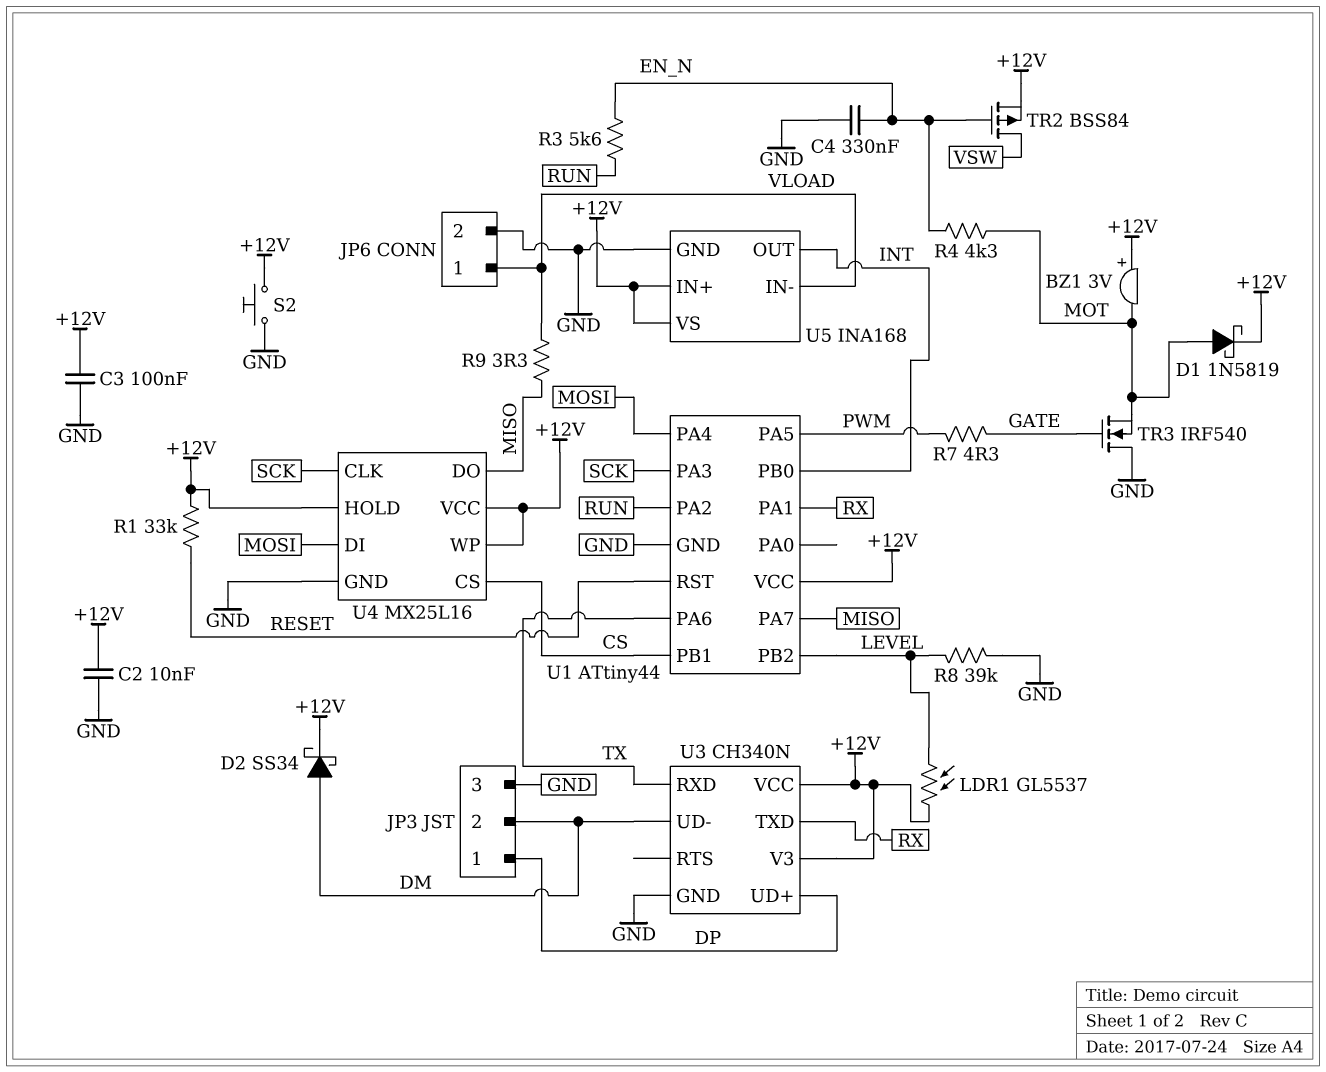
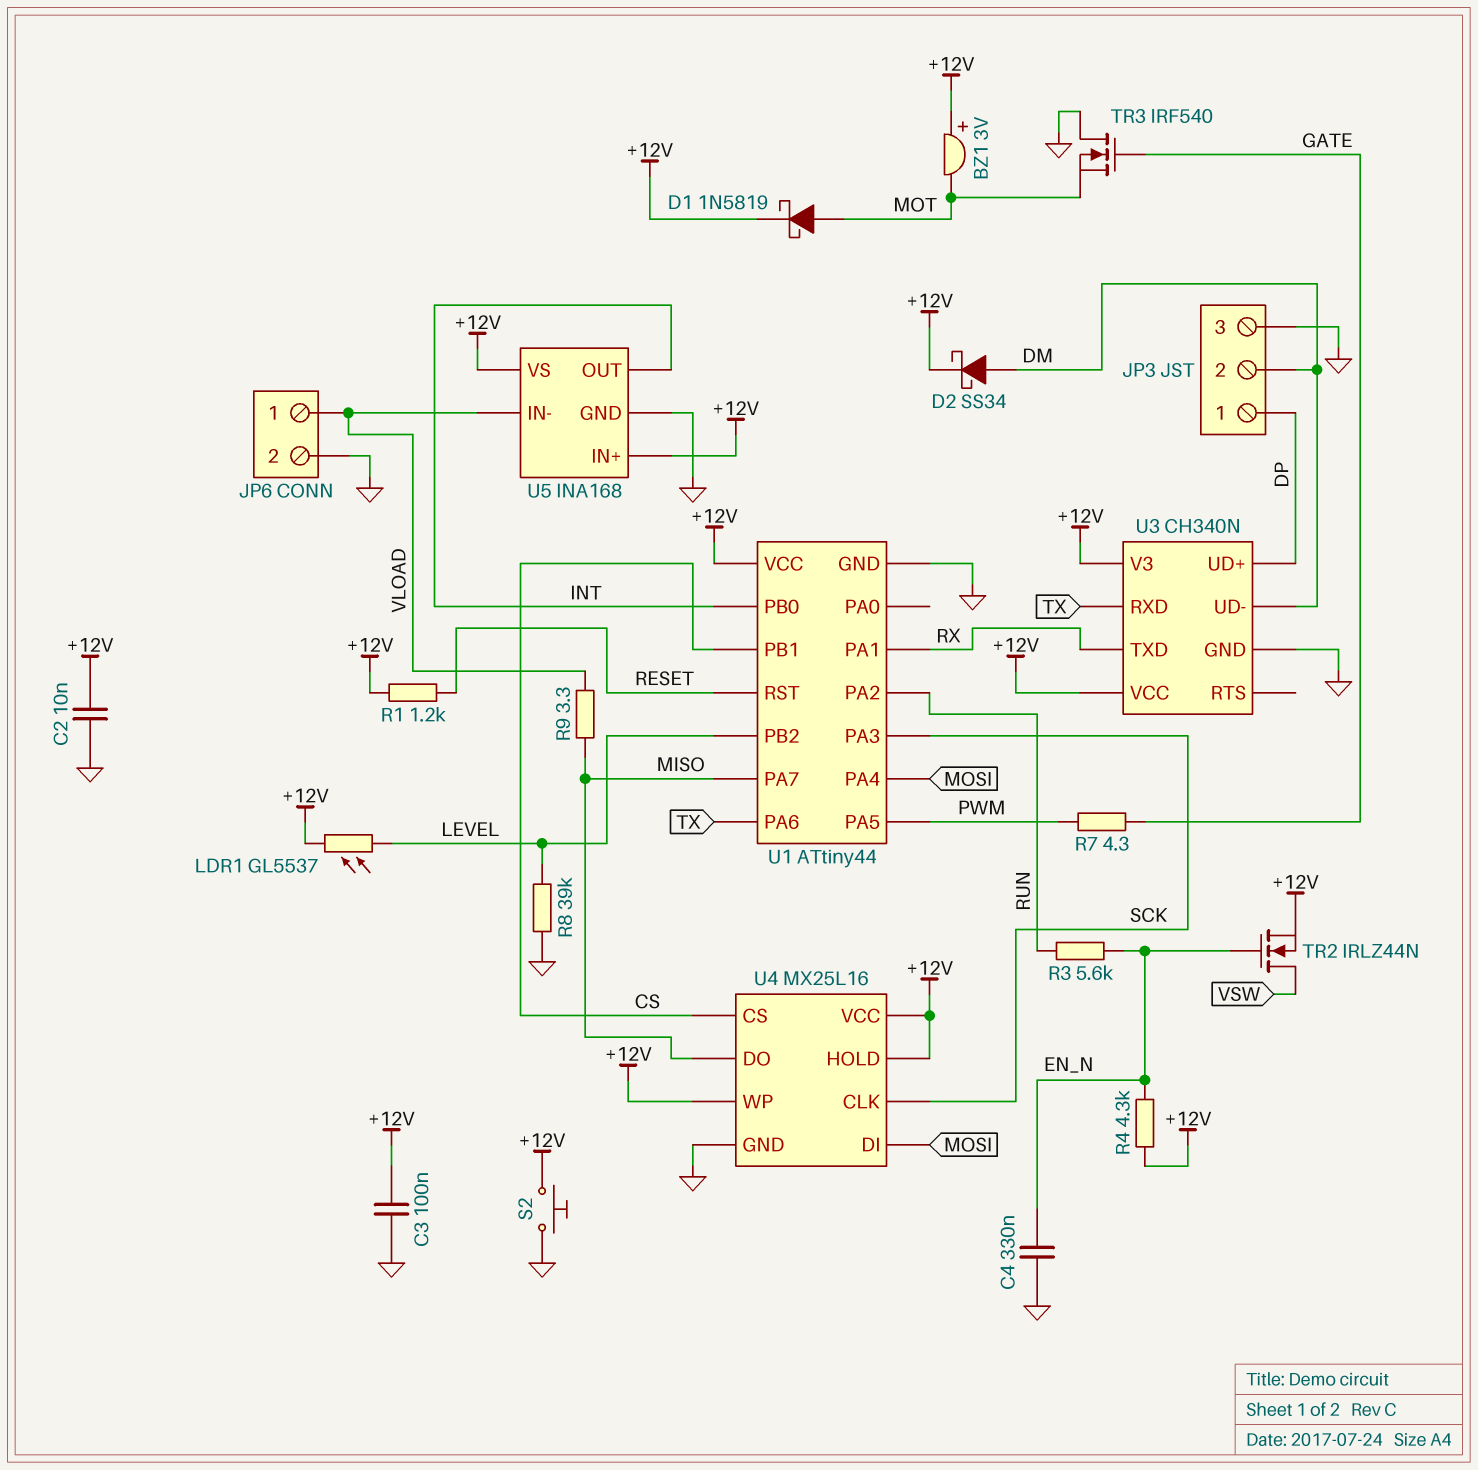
R1: 33k (+12V, RESET) -> 1.2k (+12V, RESET)
R4: 4.3k (EN_N, MOT) -> 4.3k (+12V, EN_N)
TR2: PMOS BSS84 (G EN_N, D VSW, S +12V) -> NMOS IRLZ44N (G EN_N, D VSW, S +12V)

